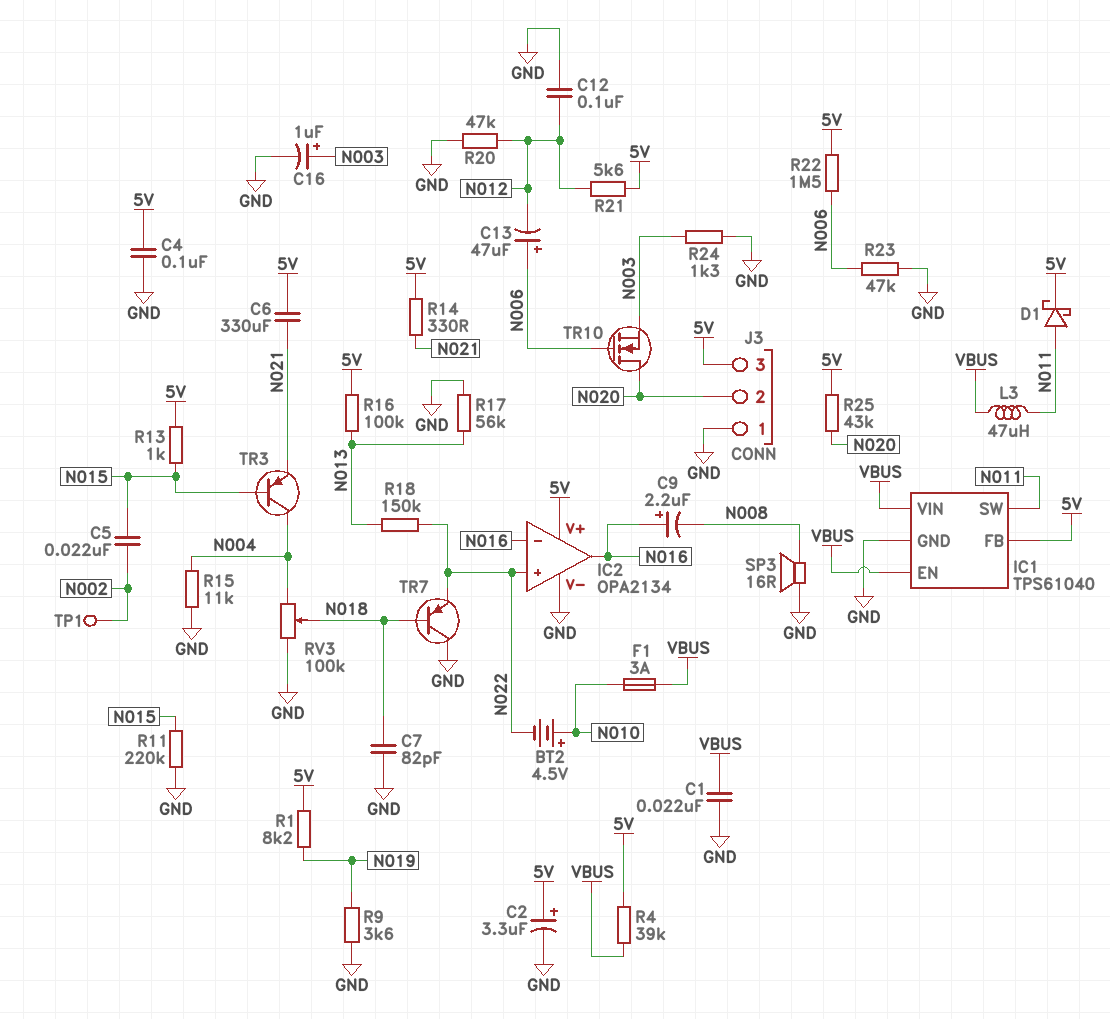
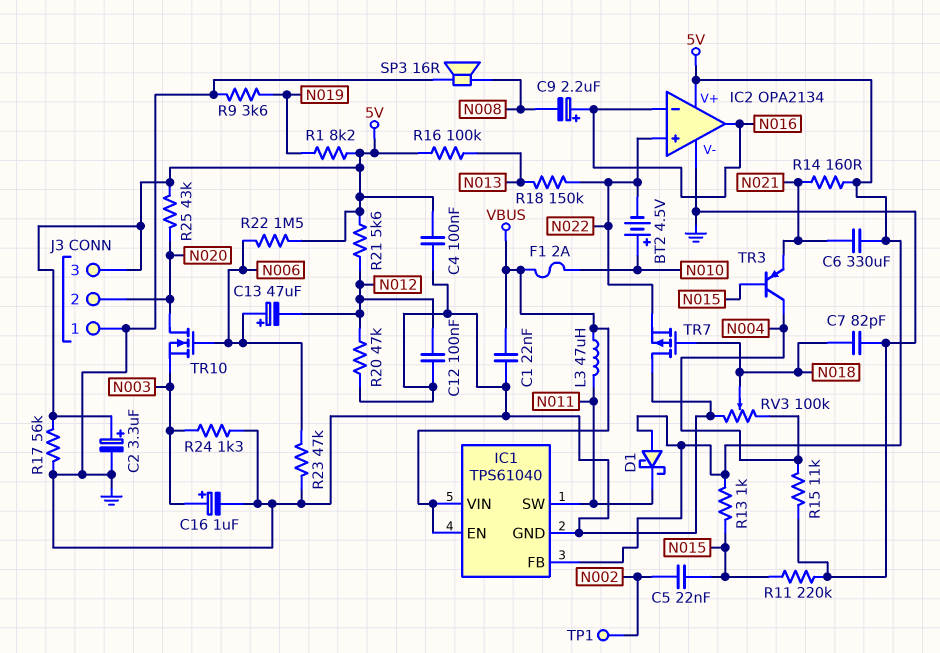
D1: schottky (A N011, K 5V) -> schottky (A 5V, K N011)
F1: 3A (N010, VBUS) -> 2A (N010, VBUS)
R4: 39k (5V, VBUS) -> none
R14: 330 (5V, N021) -> 160 (5V, N021)
R17: 56k (GND, N013) -> 56k (5V, GND)
TR7: PNP (B N018, C GND, E N022) -> PMOS (G N018, D GND, S N022)

